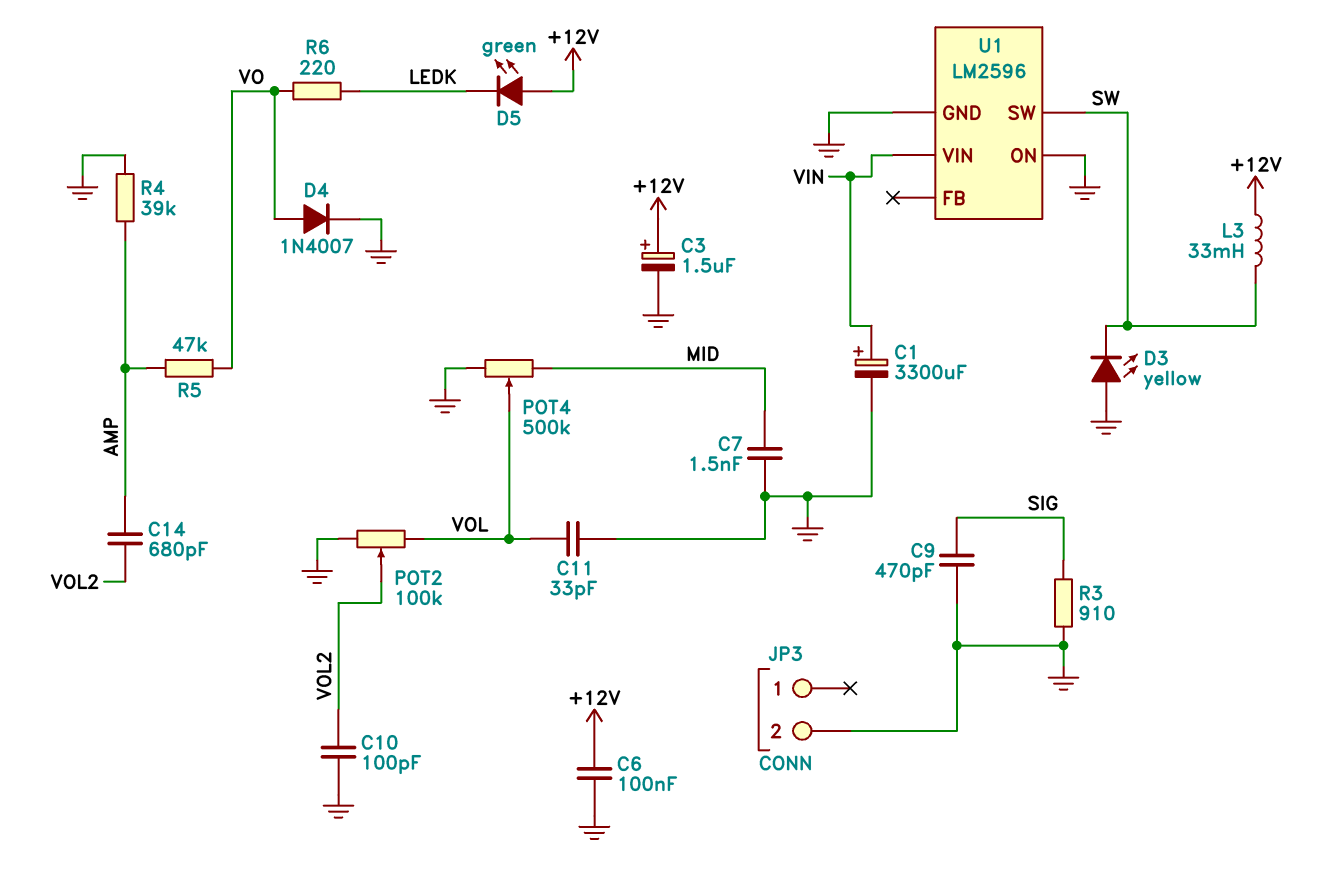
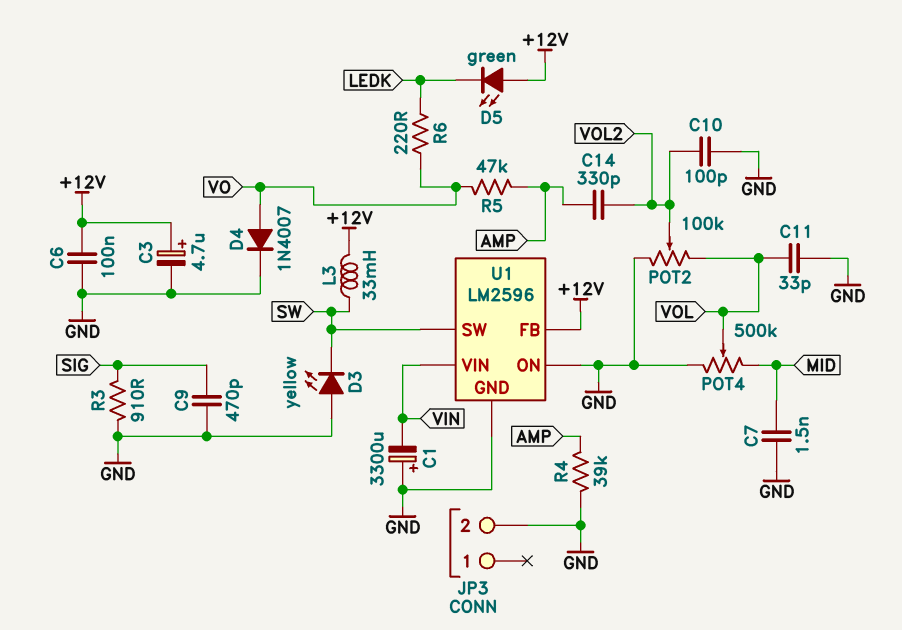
C1: 3300uF (plus VIN, minus GND) -> 3300uF (plus GND, minus VIN)
C3: 1.5uF (plus +12V, minus GND) -> 4.7uF (plus +12V, minus GND)
C14: 680pF (AMP, VOL2) -> 330pF (AMP, VOL2)
U1 pin FB: none -> +12V

